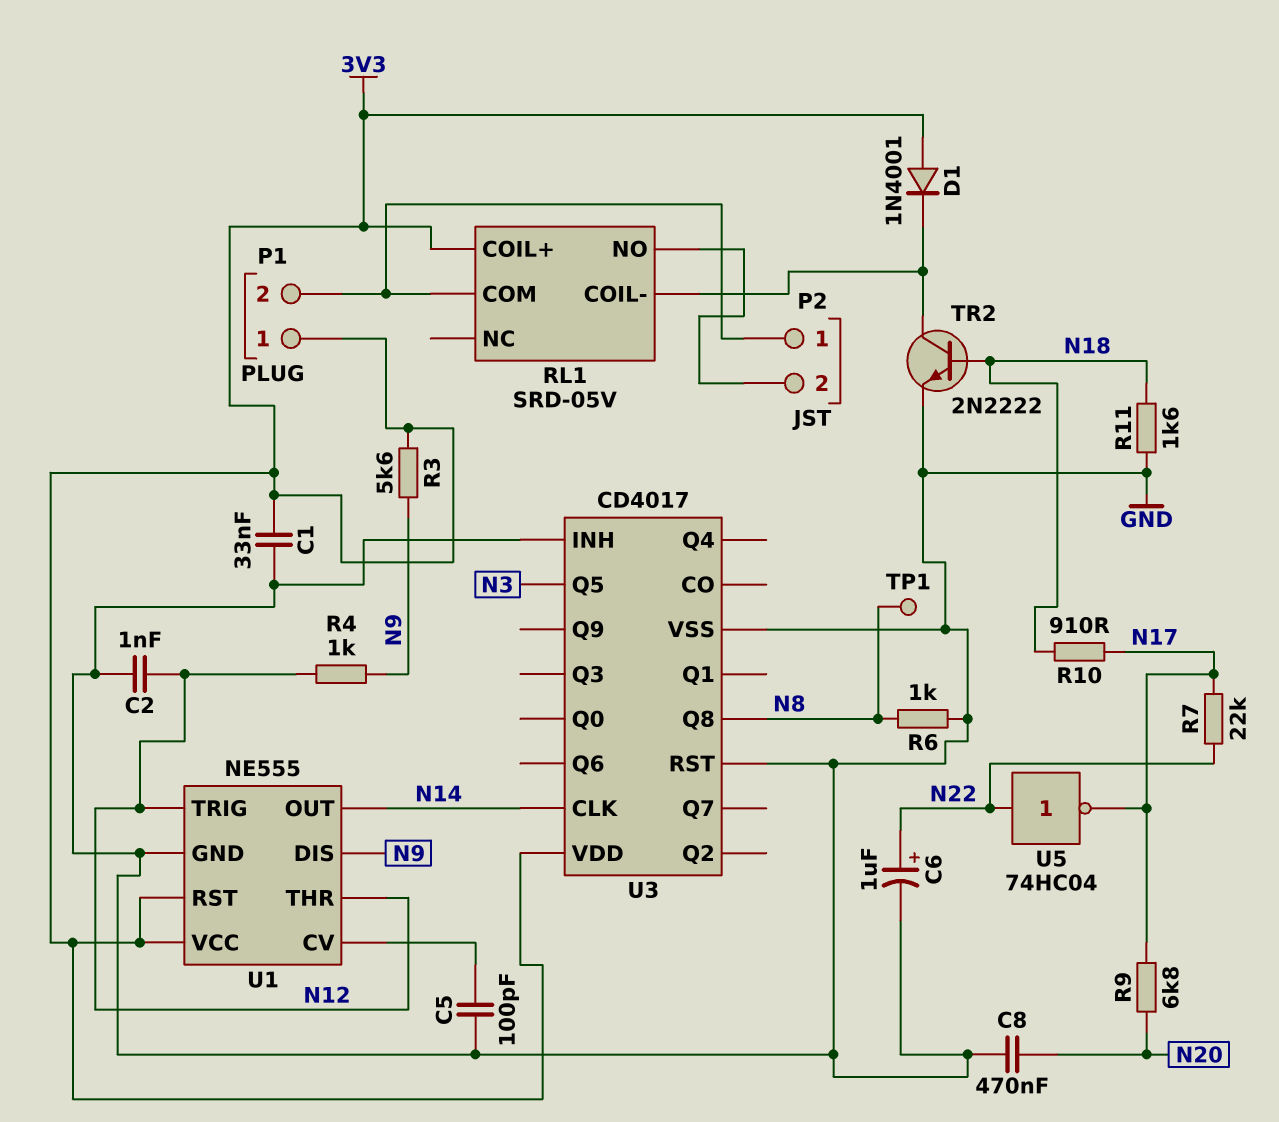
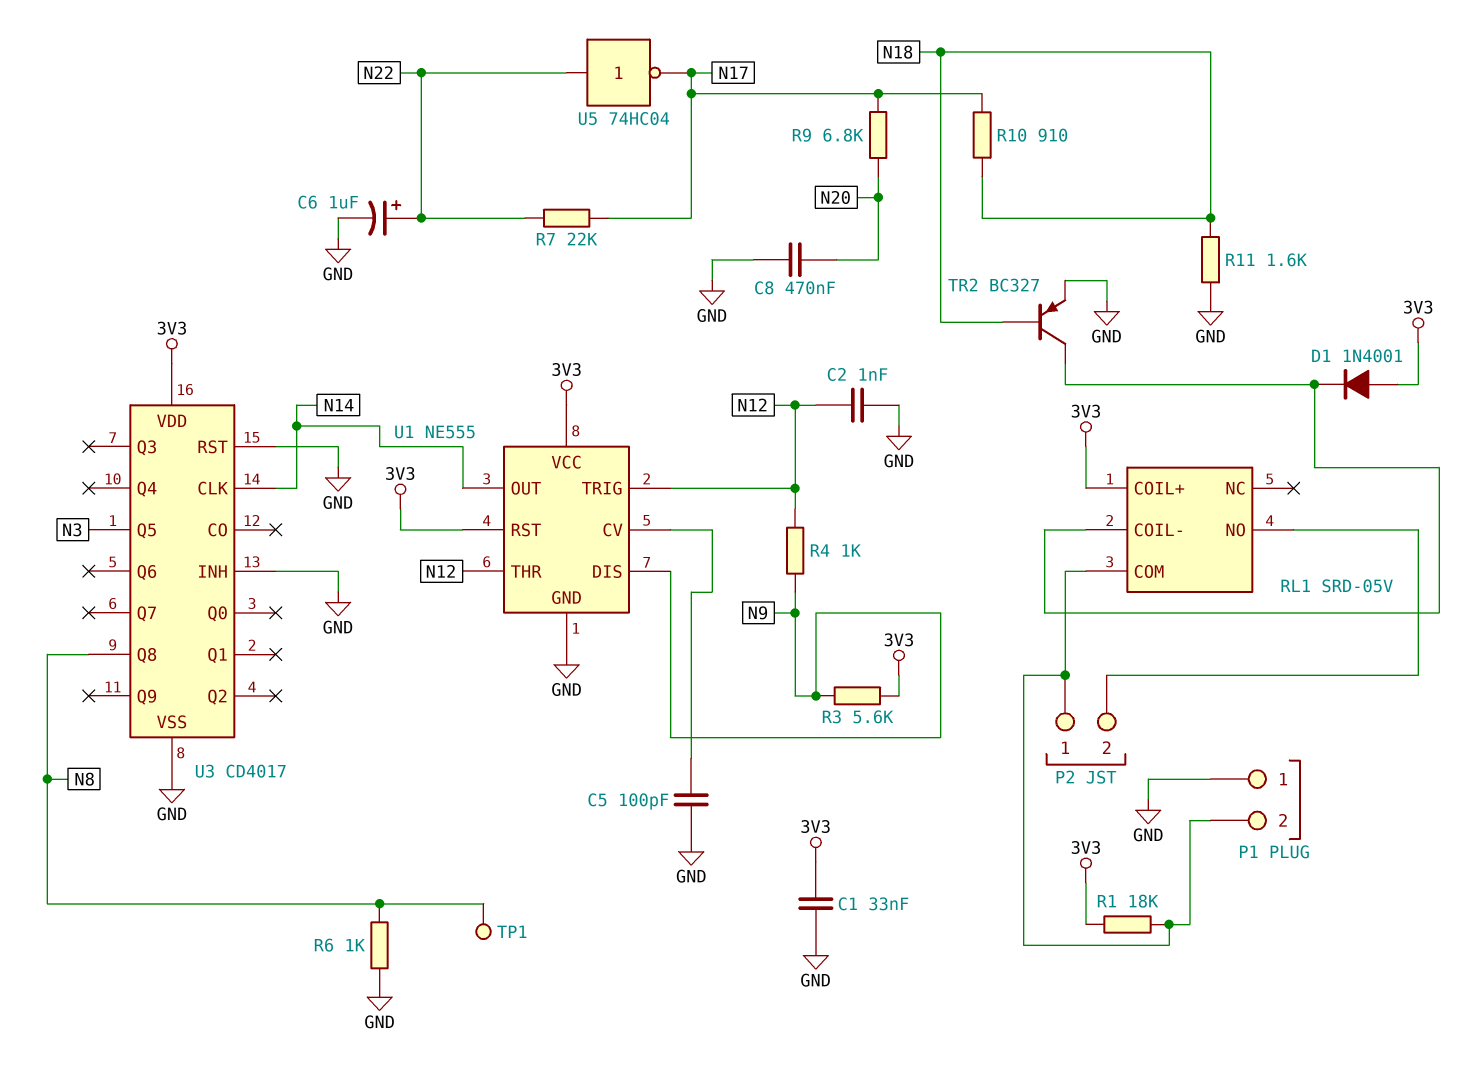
P1 pin 1: 3V3 -> GND
R1: none -> 18k (3V3, P1/2)
TR2: NPN 2N2222 (B N18, C RL1/COIL-, E GND) -> PNP BC327 (B N18, C RL1/COIL-, E GND)

